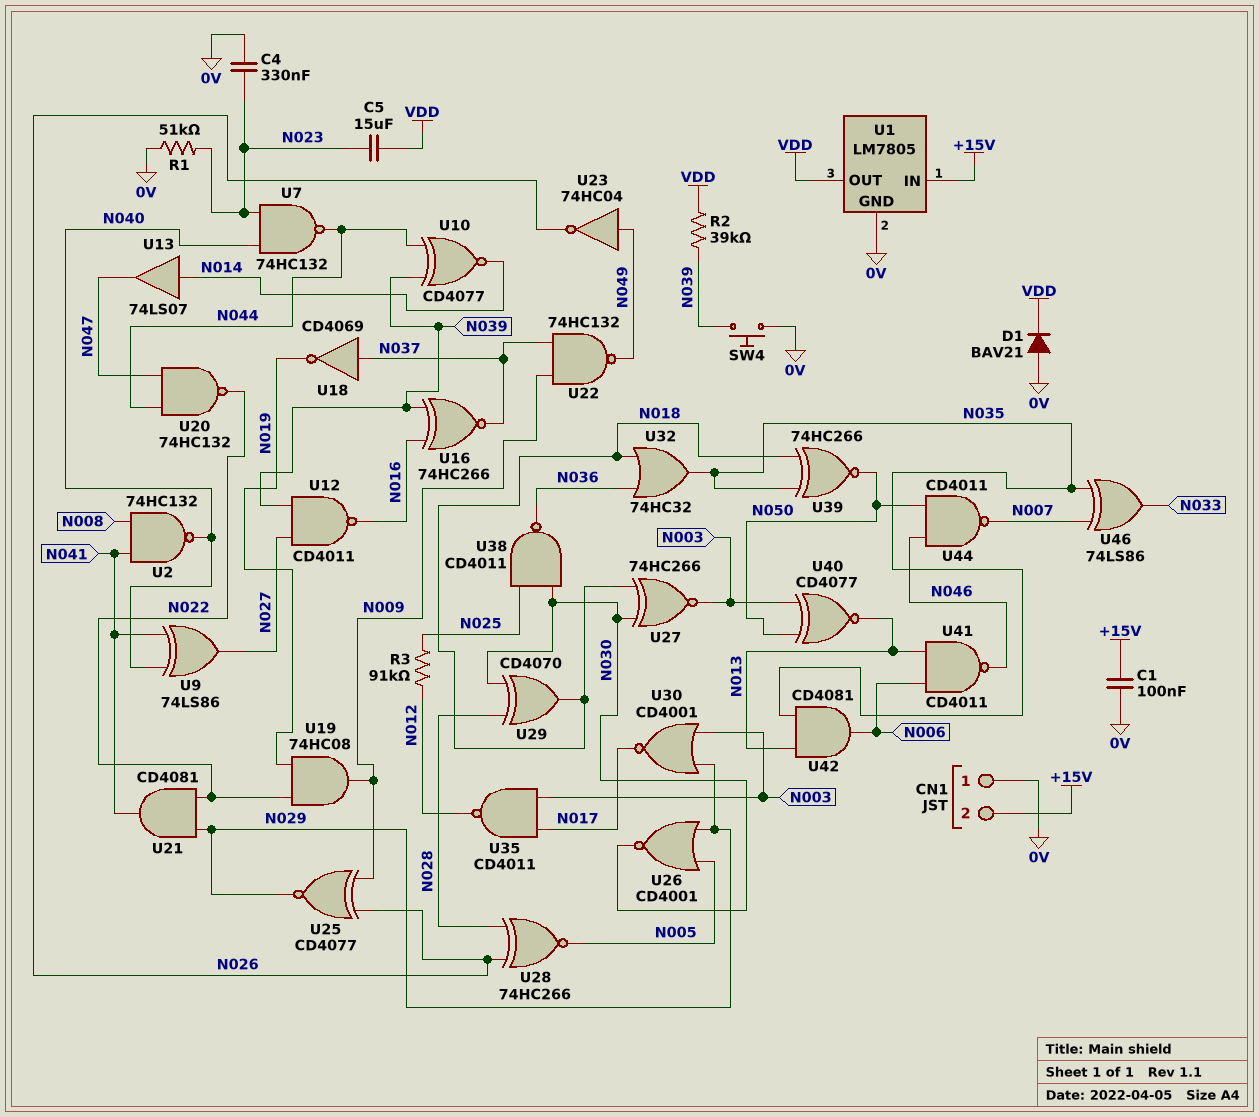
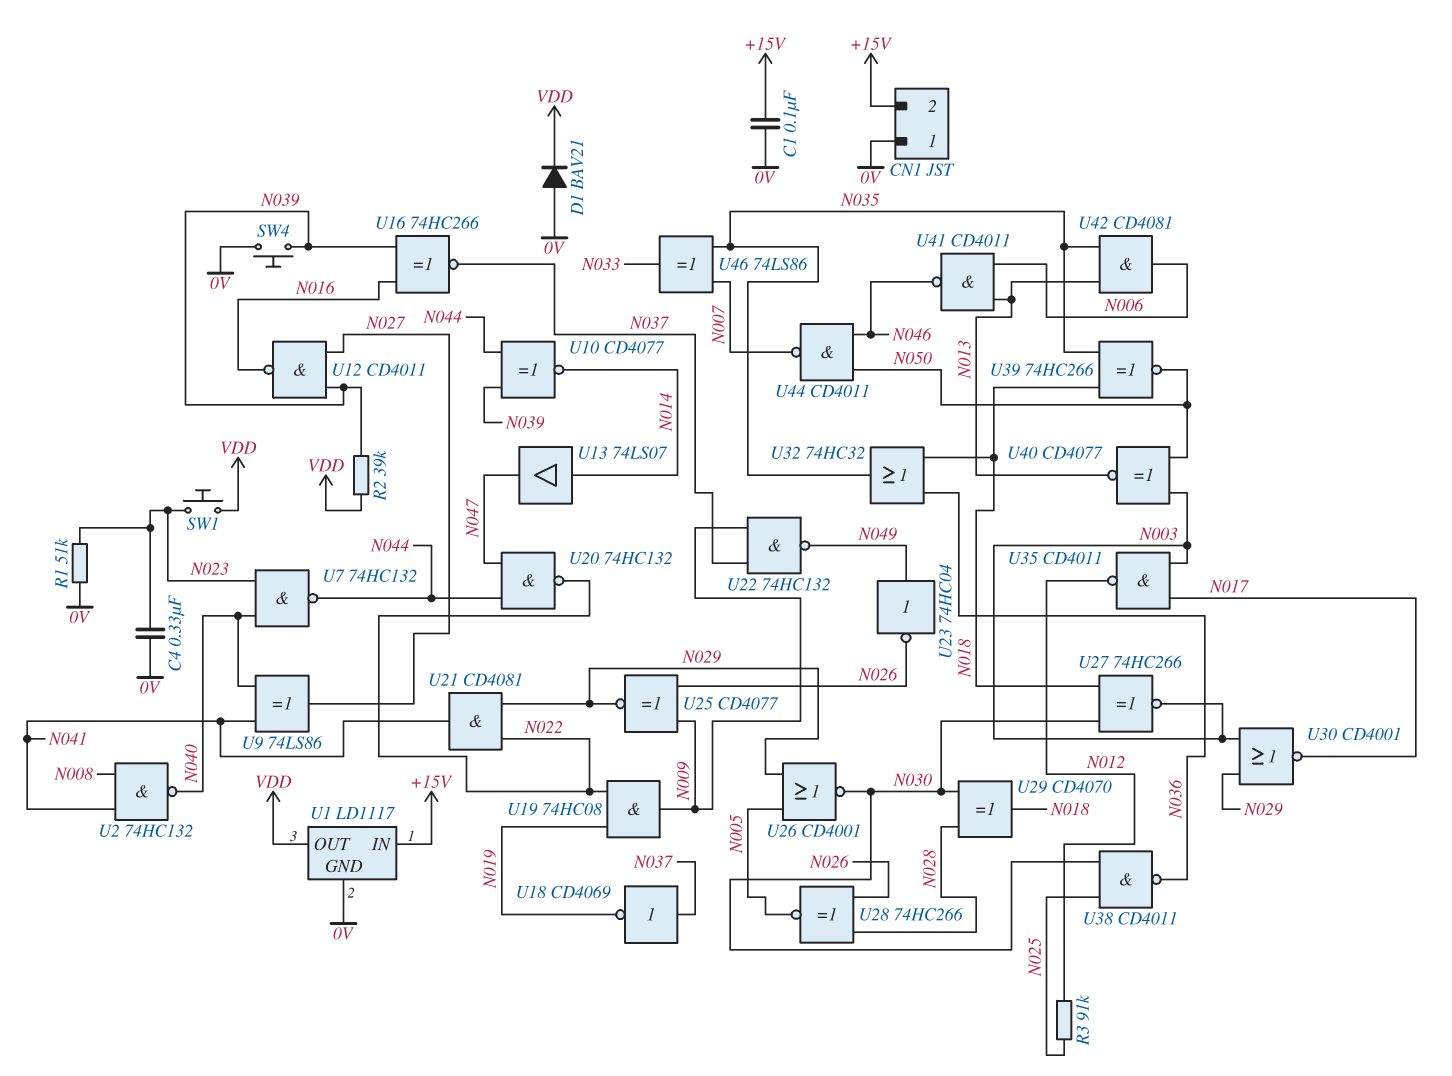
C5: 15uF (N023, VDD) -> none
SW1: none -> button (N023, VDD)
U1: LM7805 -> LD1117

